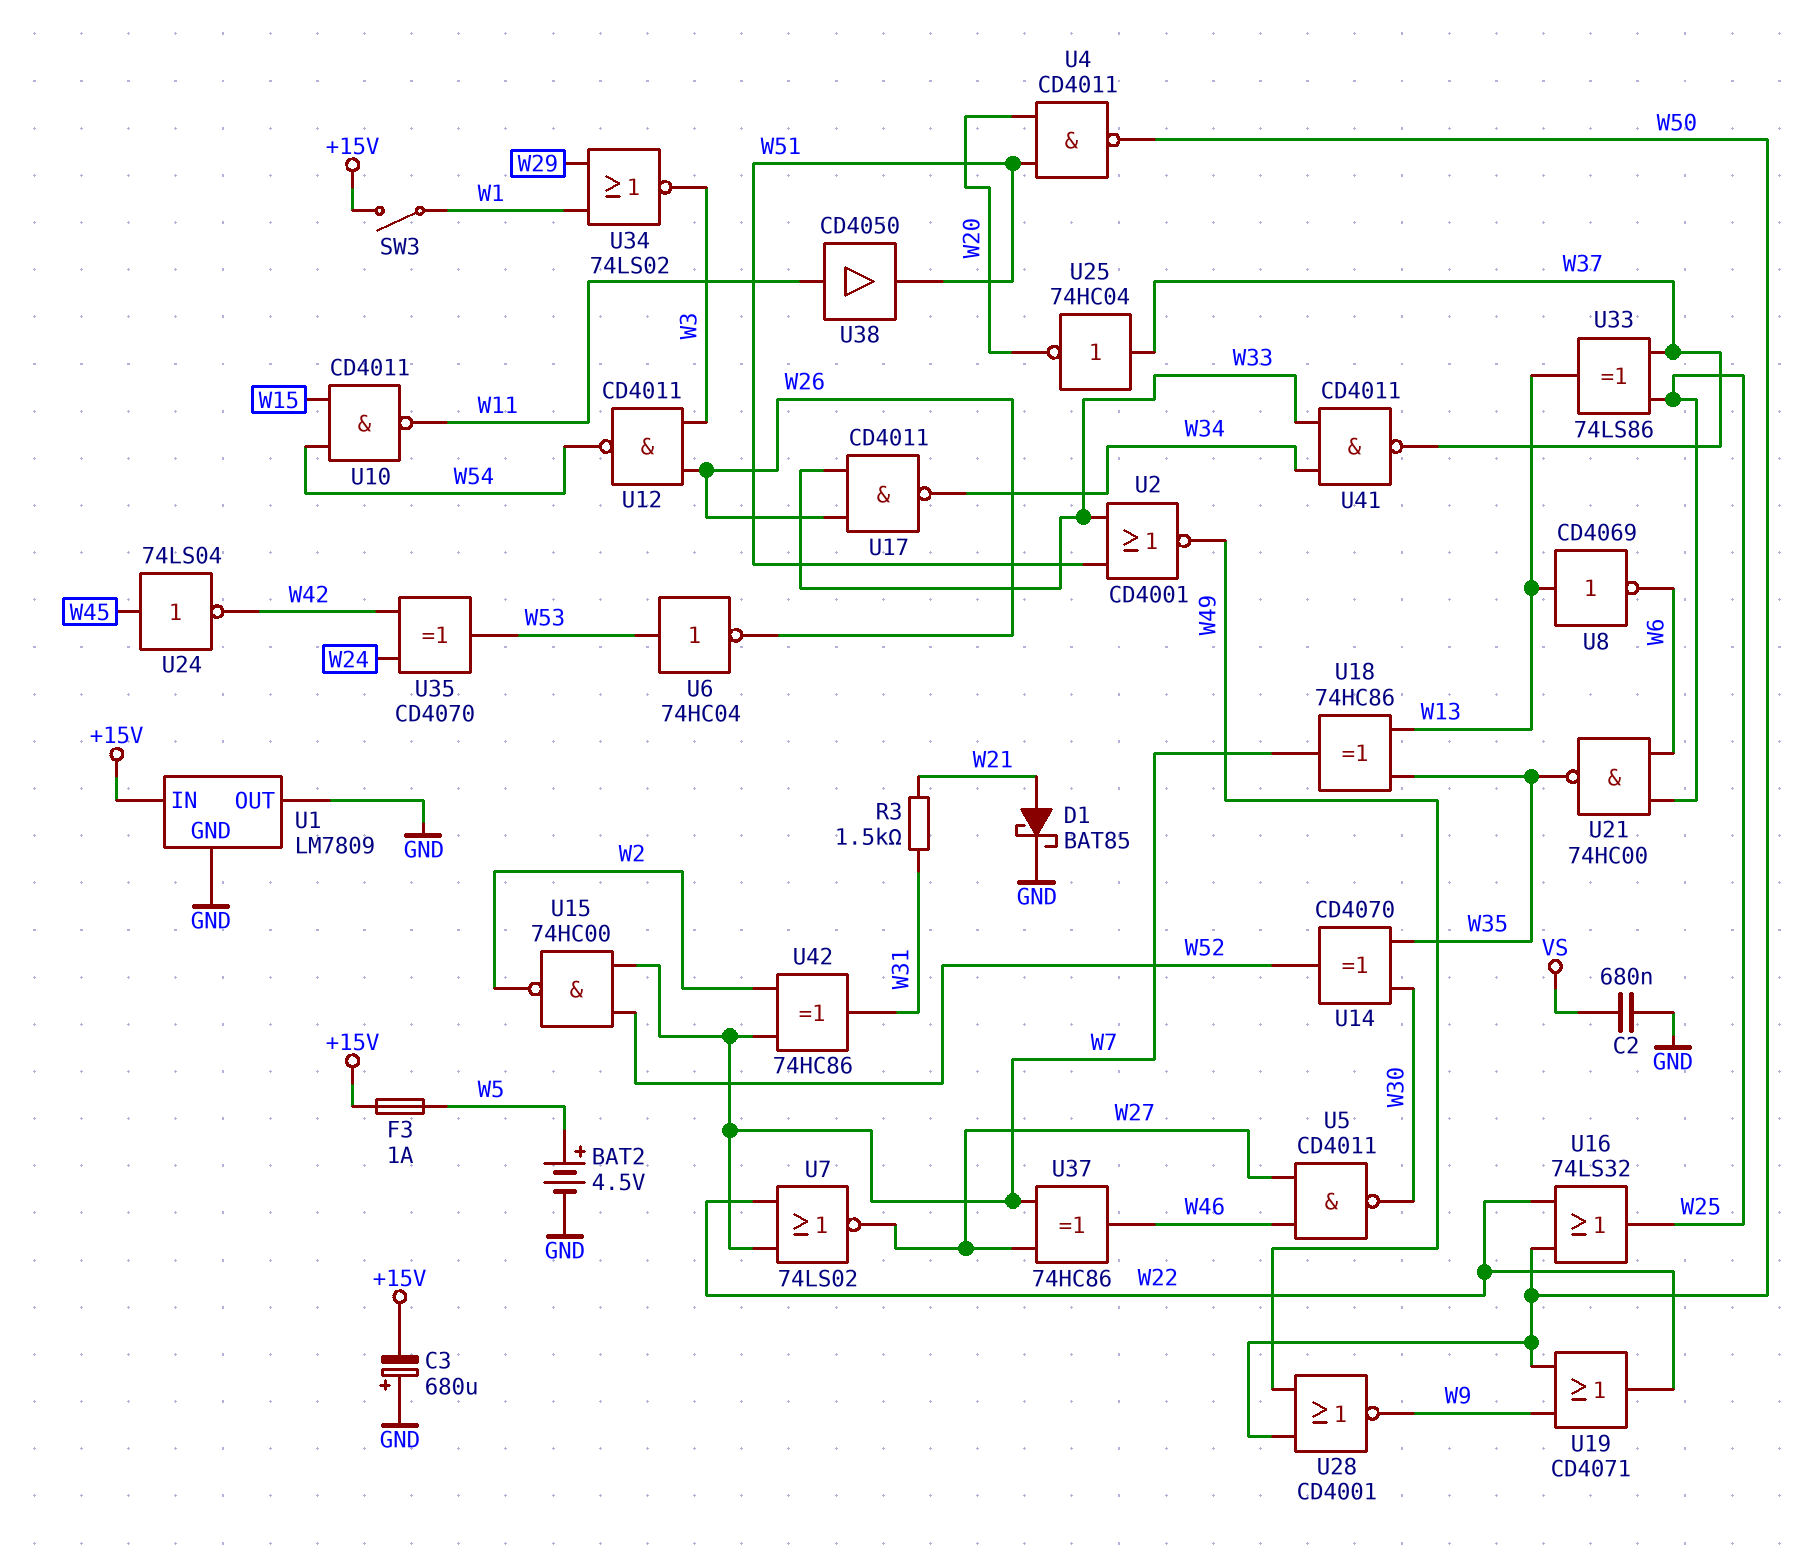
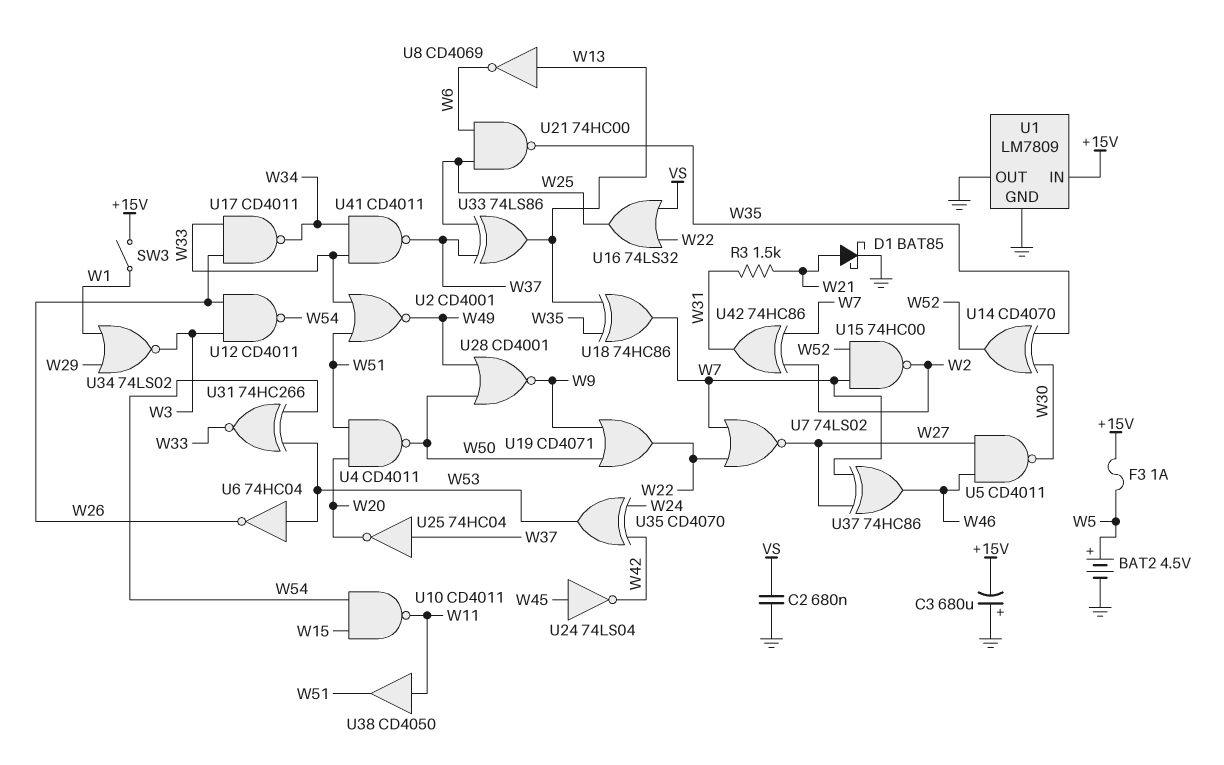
U16: OR 74LS32 (in W22, in W50, out W25) -> OR 74LS32 (in VS, in W22, out W25)
U31: none -> XNOR 74HC266 (in W53, in W54, out W33)

